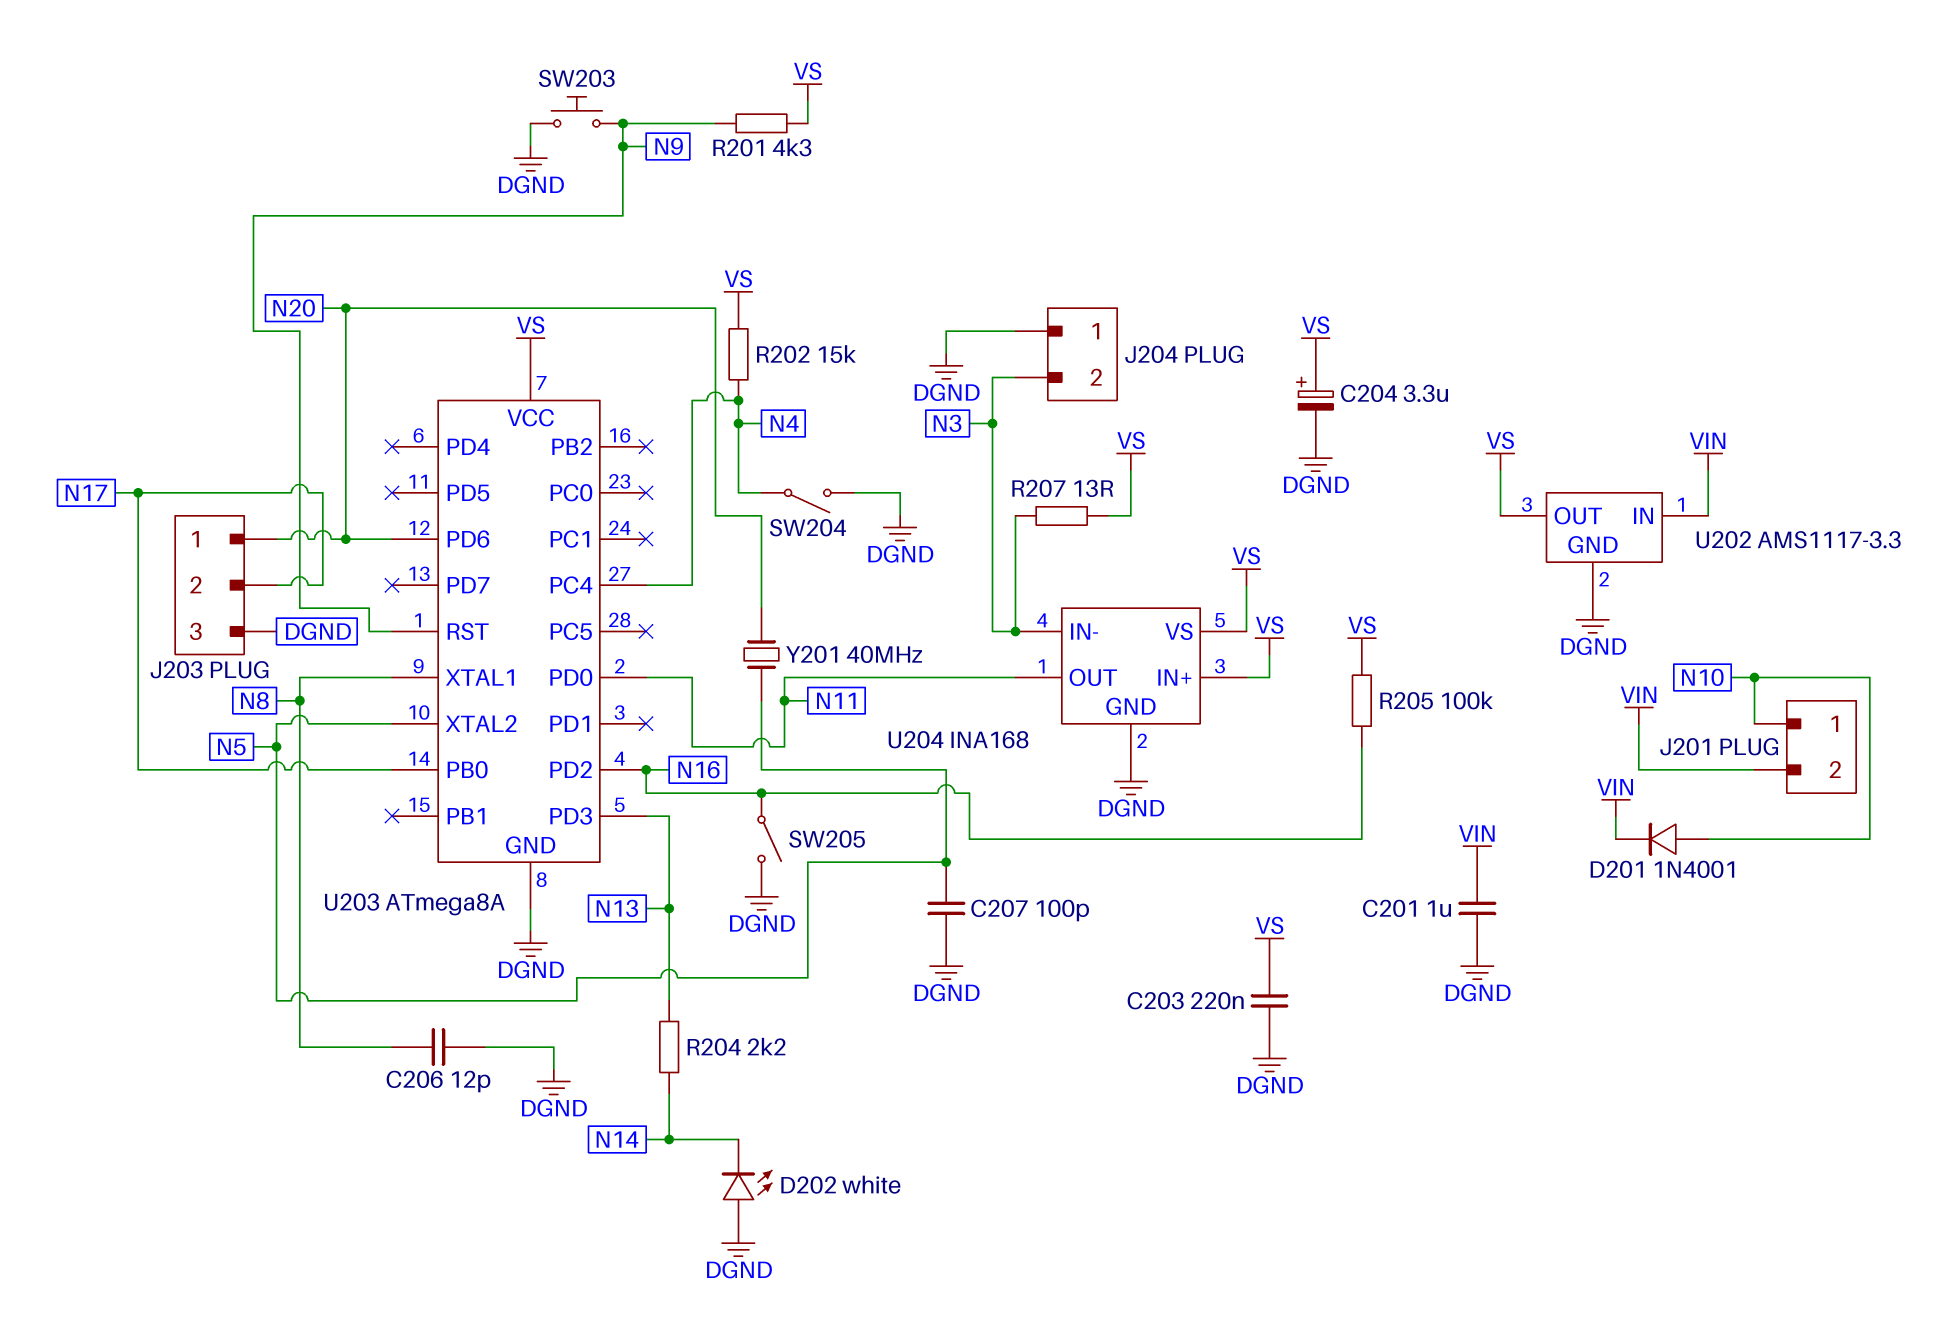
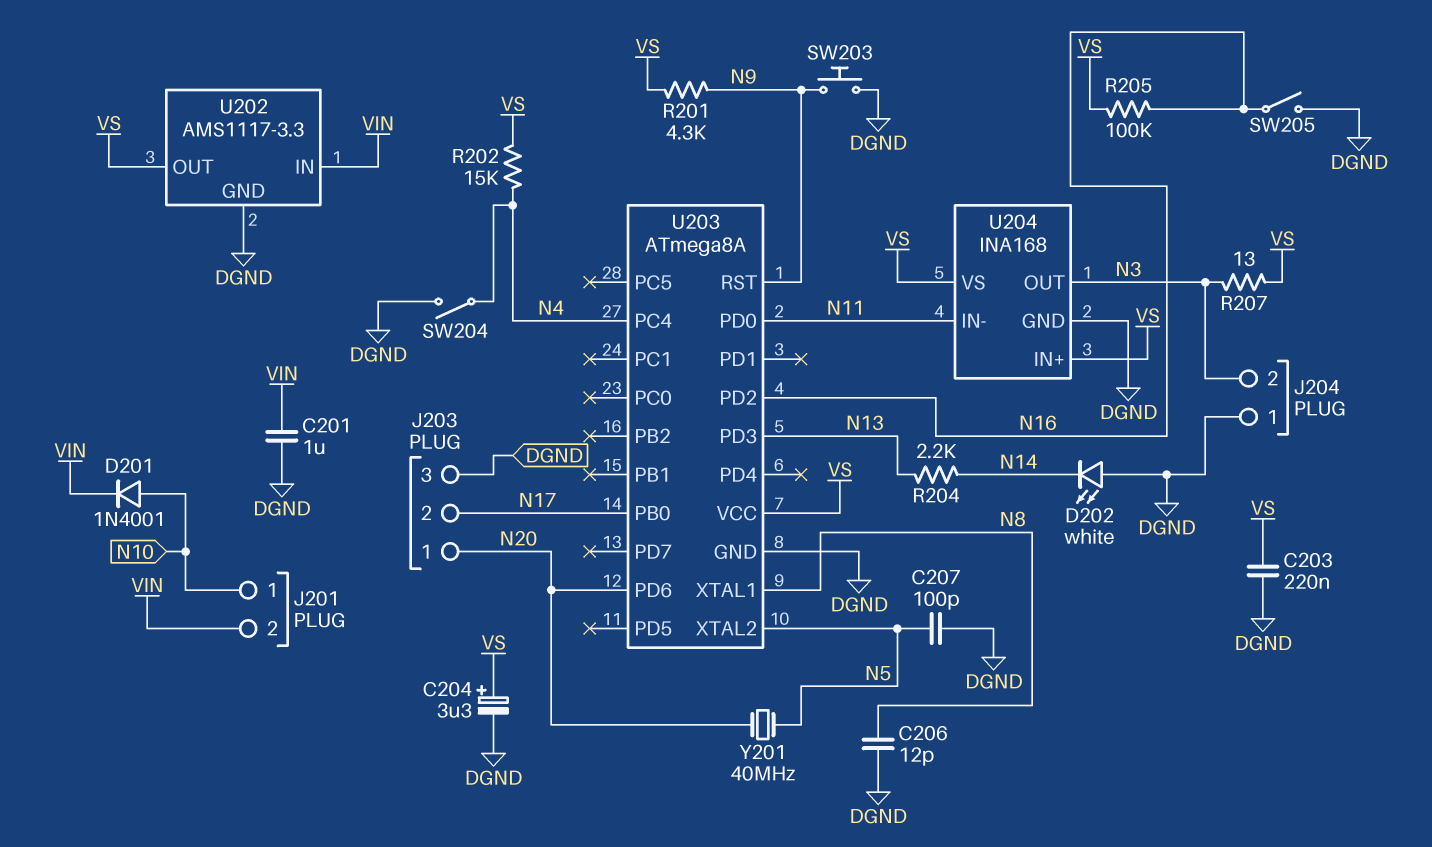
U204 pin IN-: N3 -> N11
U204 pin OUT: N11 -> N3

